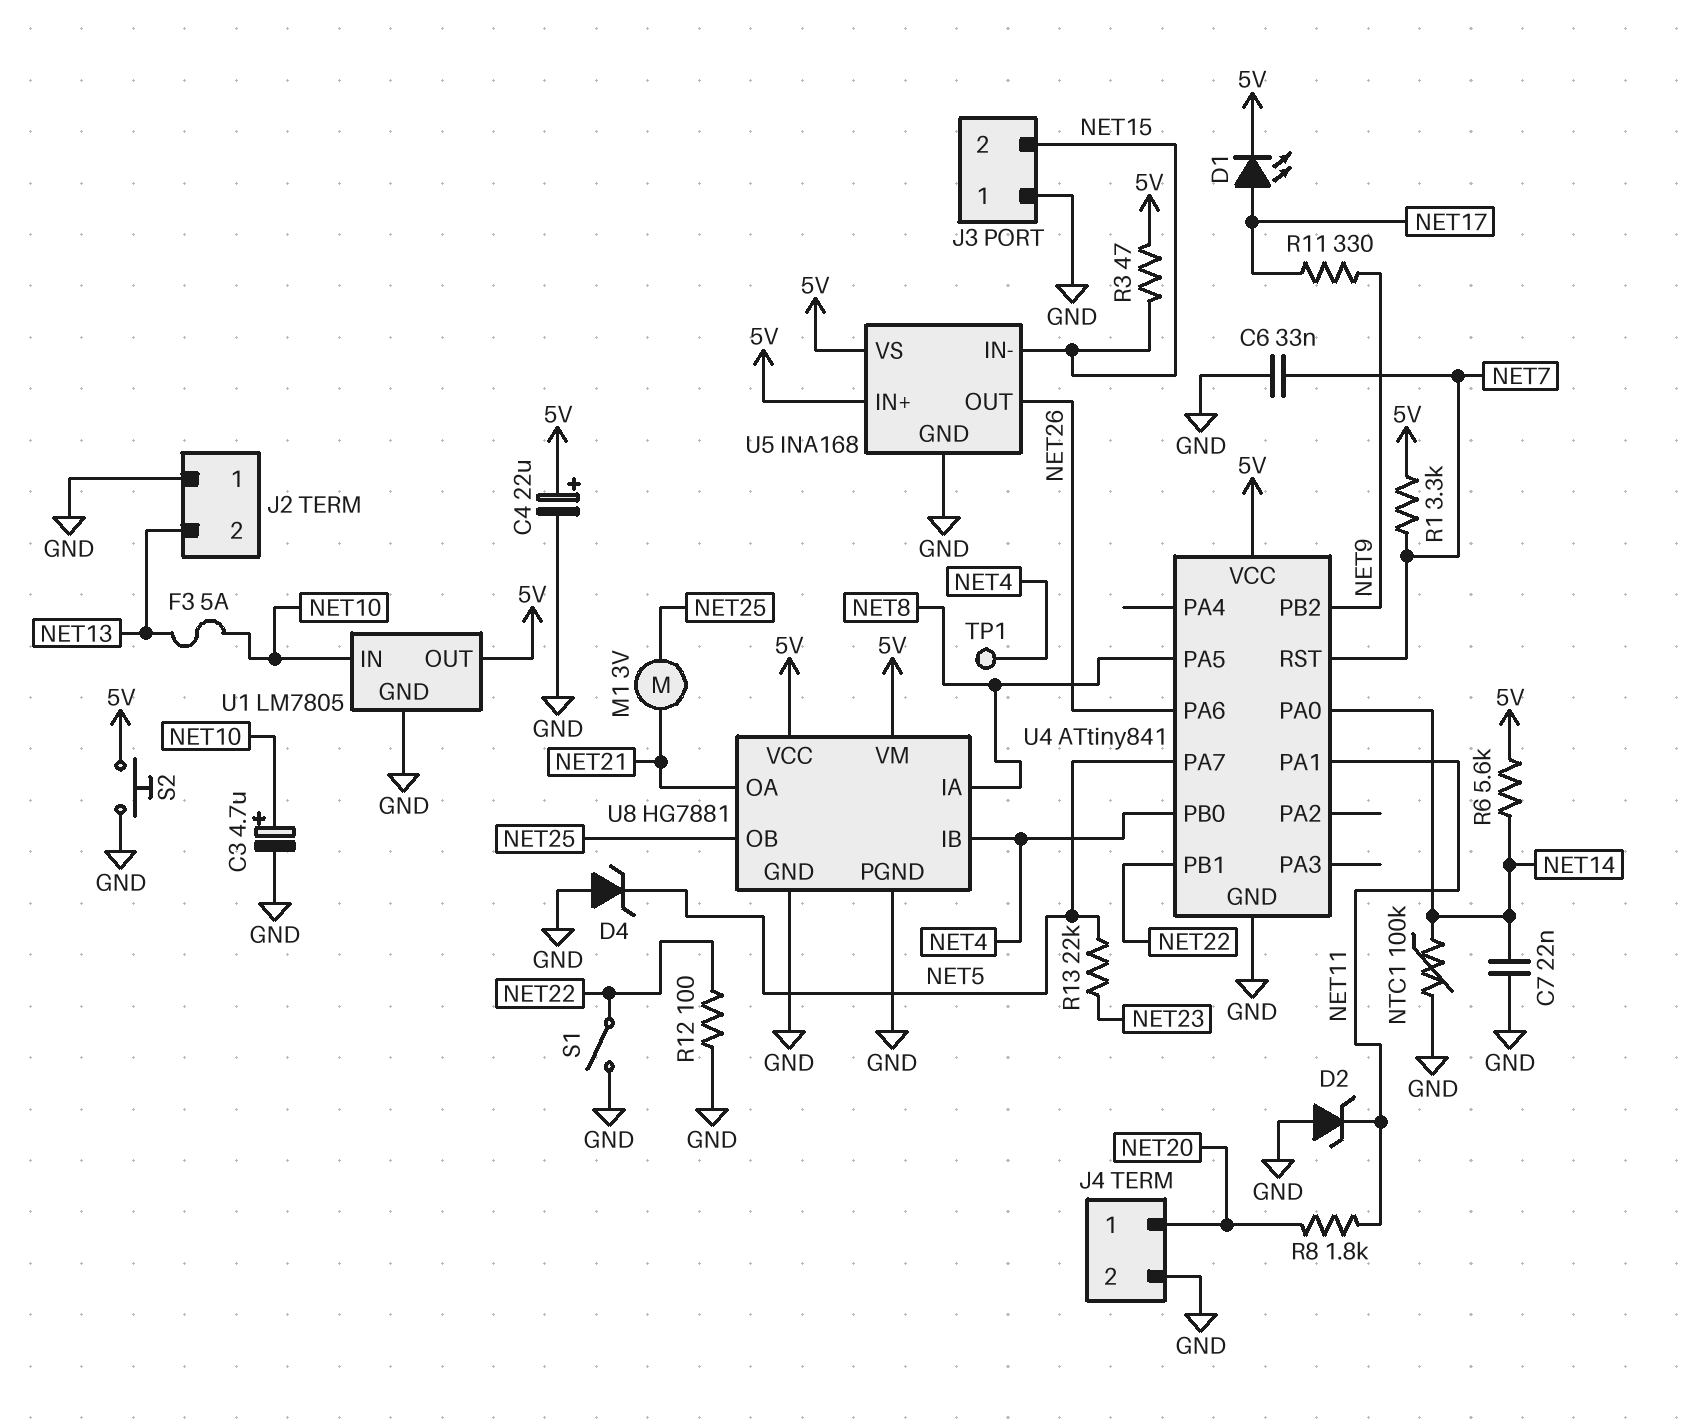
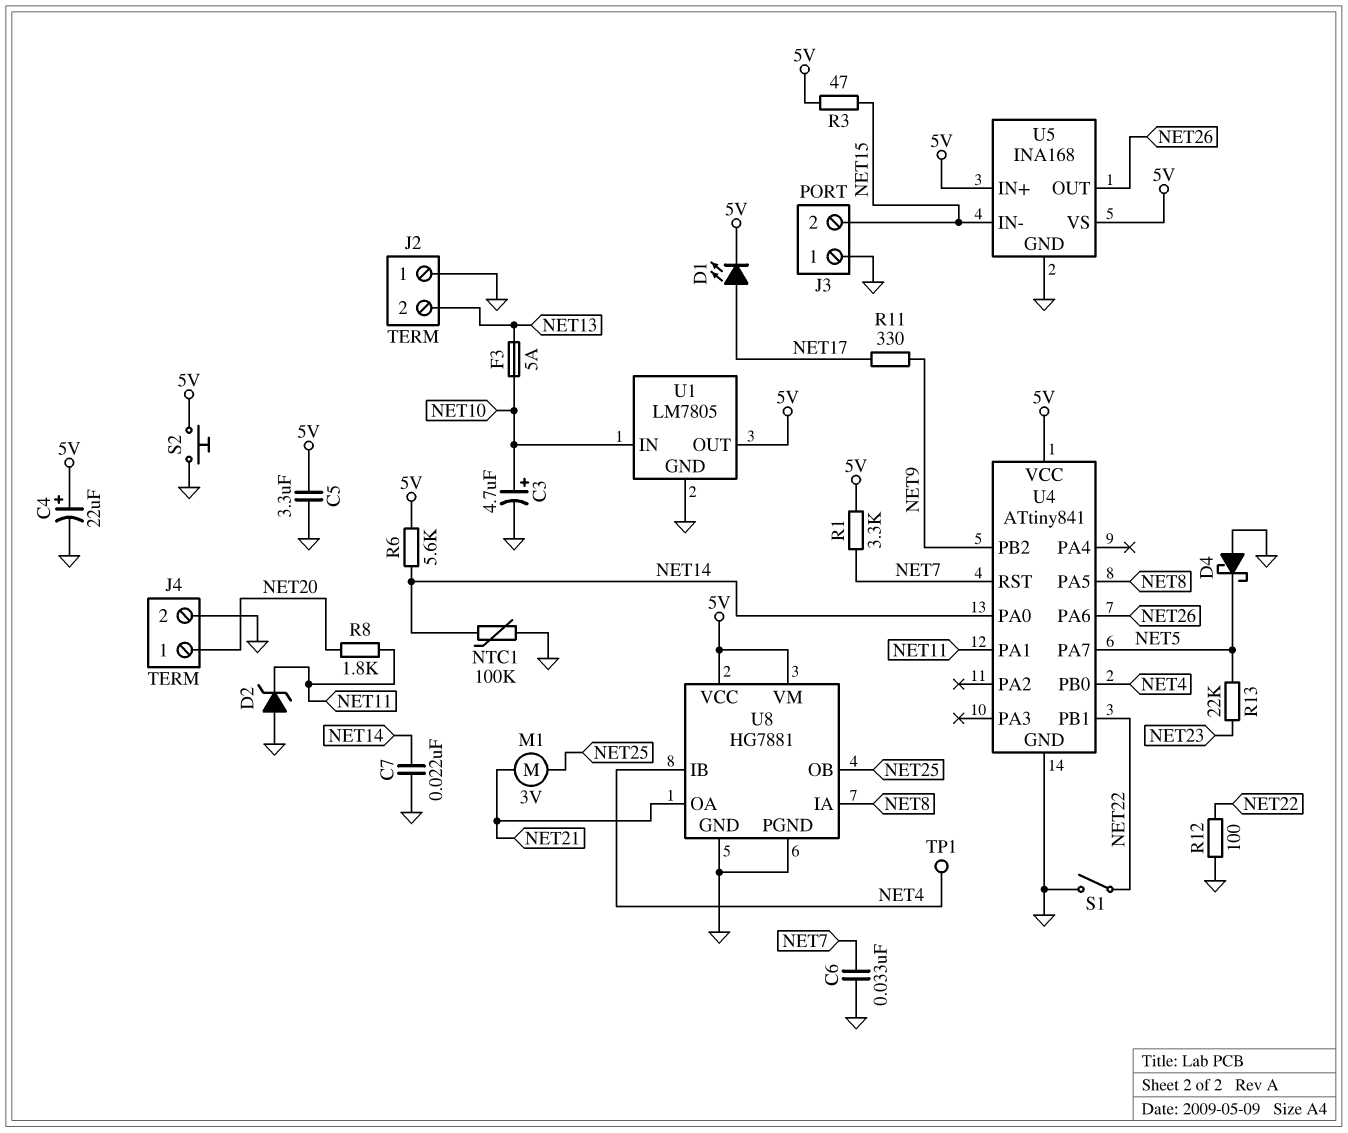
C5: none -> 3.3uF (5V, GND)
D4: zener (A GND, K NET5) -> schottky (A GND, K NET5)

